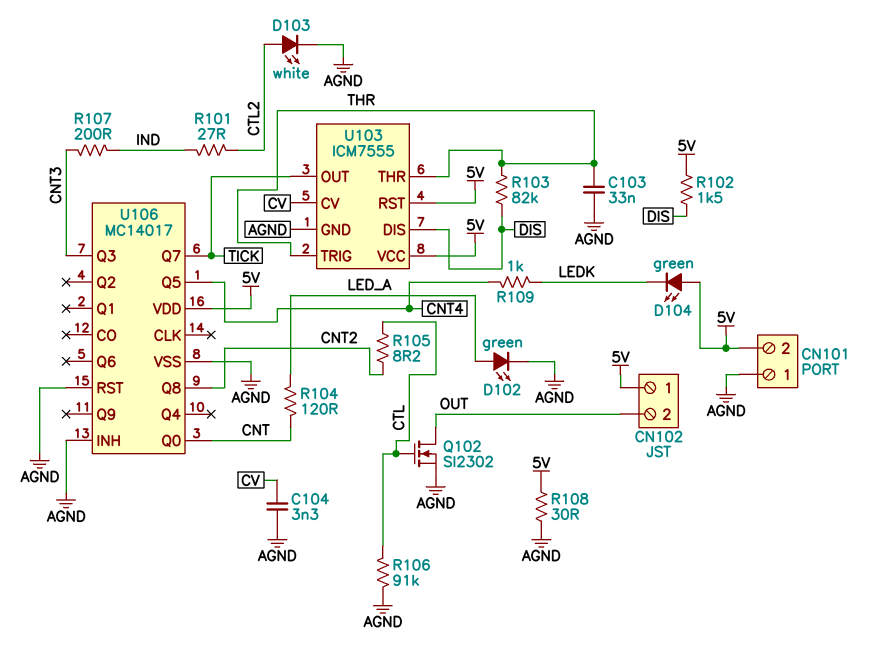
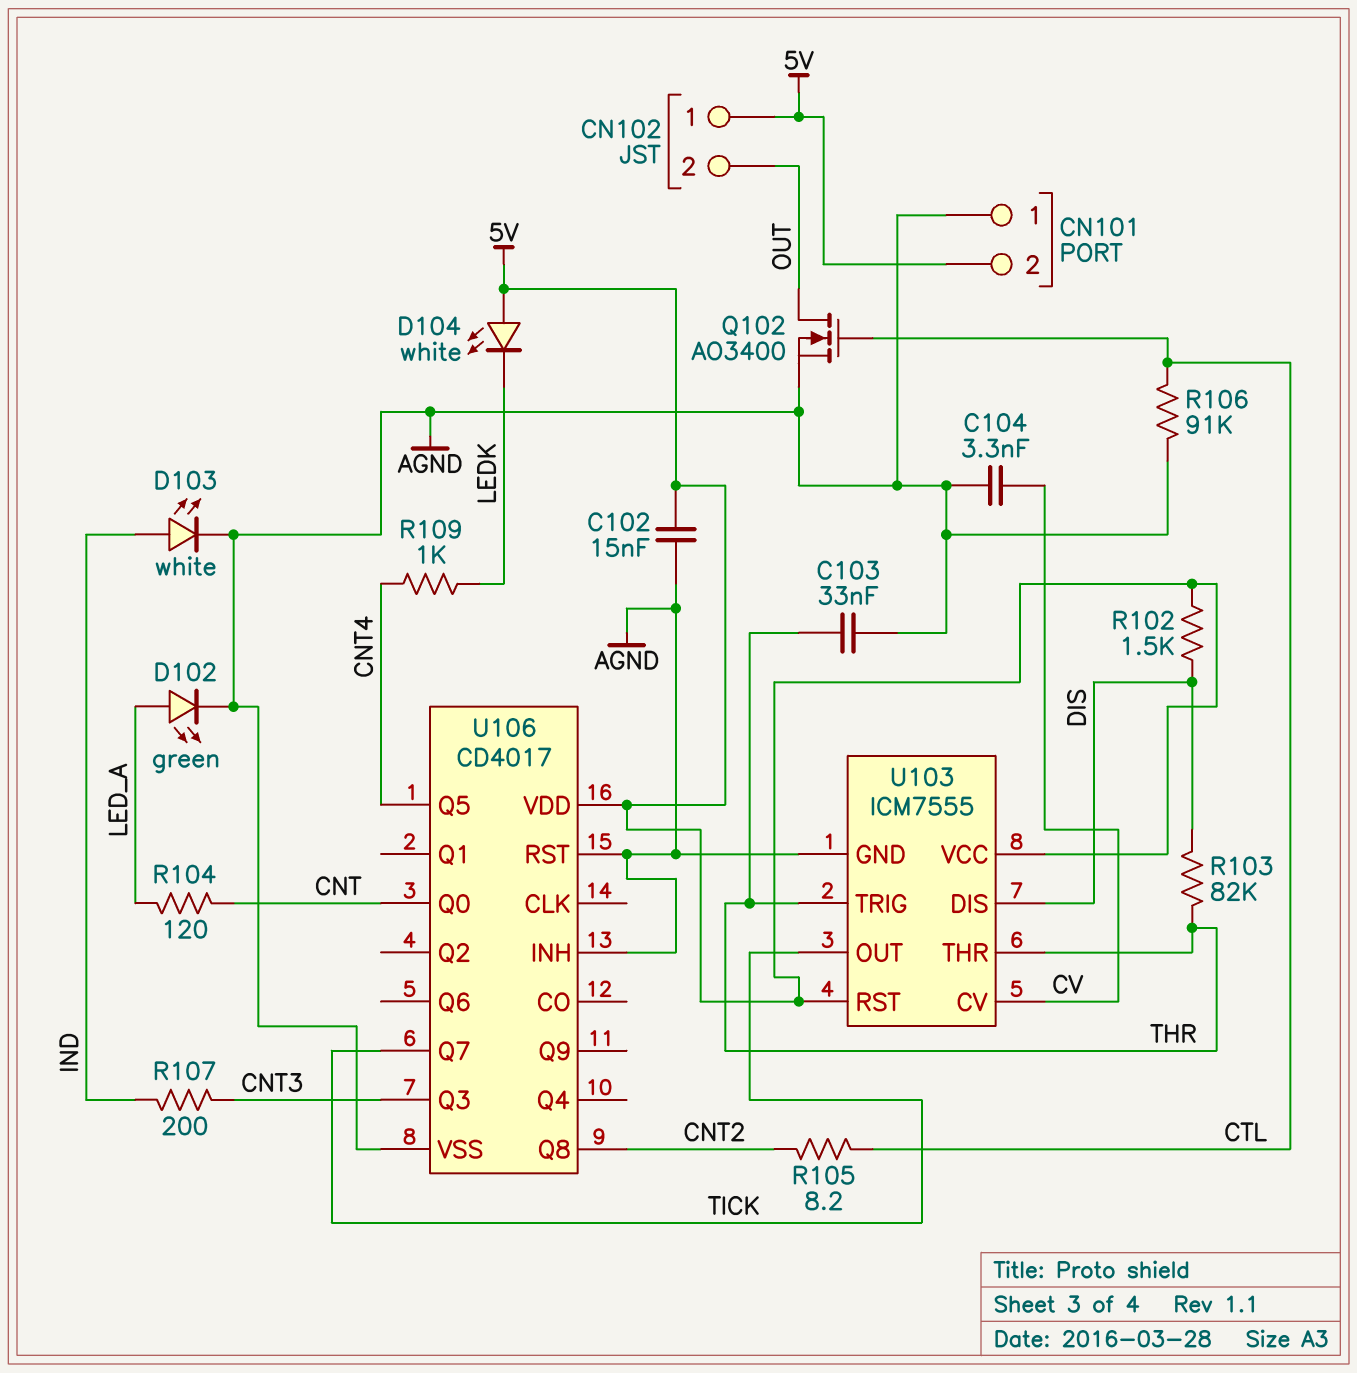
C102: none -> 15nF (5V, AGND)
D103: LED white (A CTL2, K AGND) -> LED white (A IND, K AGND)
D104: LED green (A 5V, K LEDK) -> LED white (A 5V, K LEDK)
Q102: NMOS SI2302 (G CTL, D OUT, S AGND) -> NMOS AO3400 (G CTL, D OUT, S AGND)
R101: 27 (CTL2, IND) -> none
R108: 30 (5V, AGND) -> none
U106: MC14017 -> CD4017

